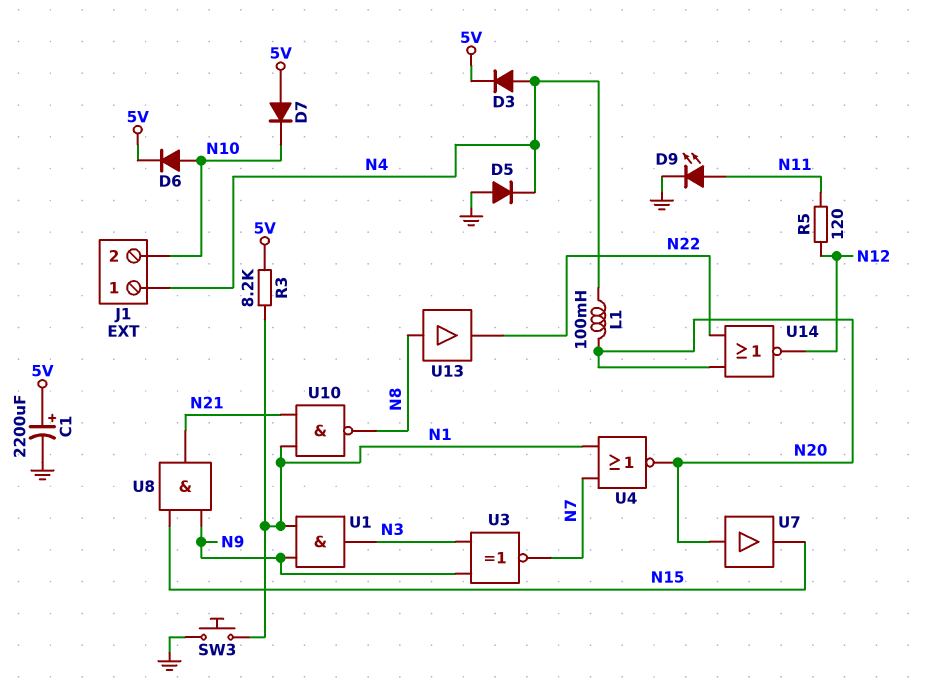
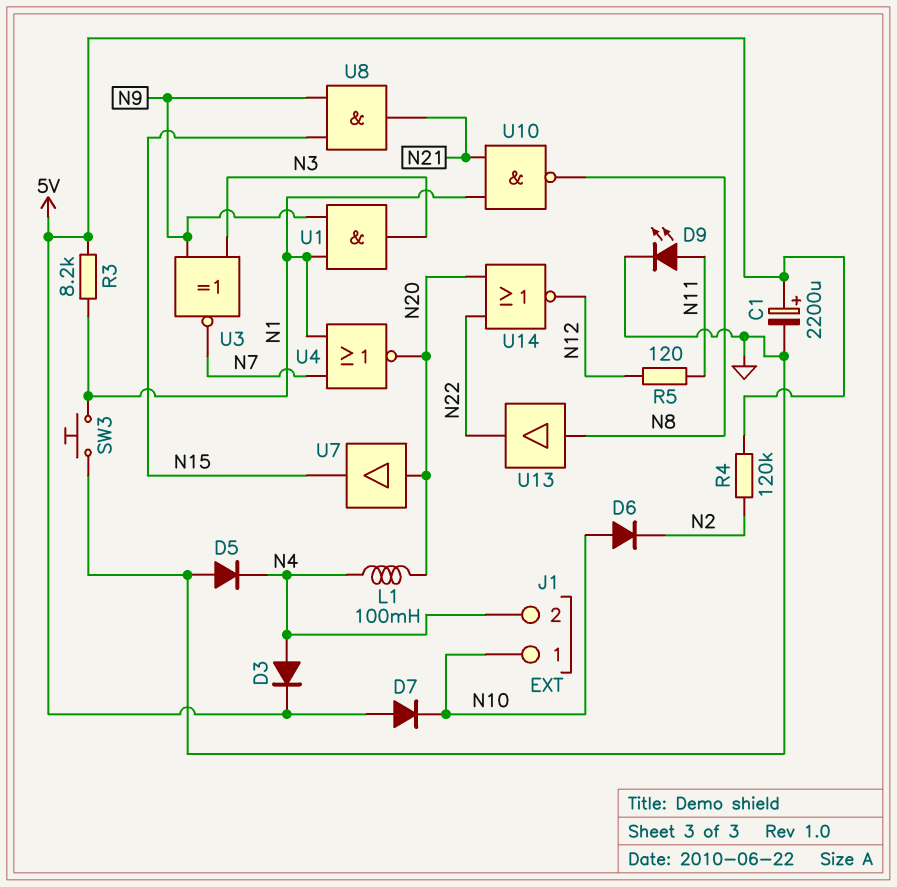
D6: diode (A N10, K 5V) -> diode (A N10, K N2)
J1 pin 1: N4 -> N10
J1 pin 2: N10 -> N4
R4: none -> 120k (5V, N2)

